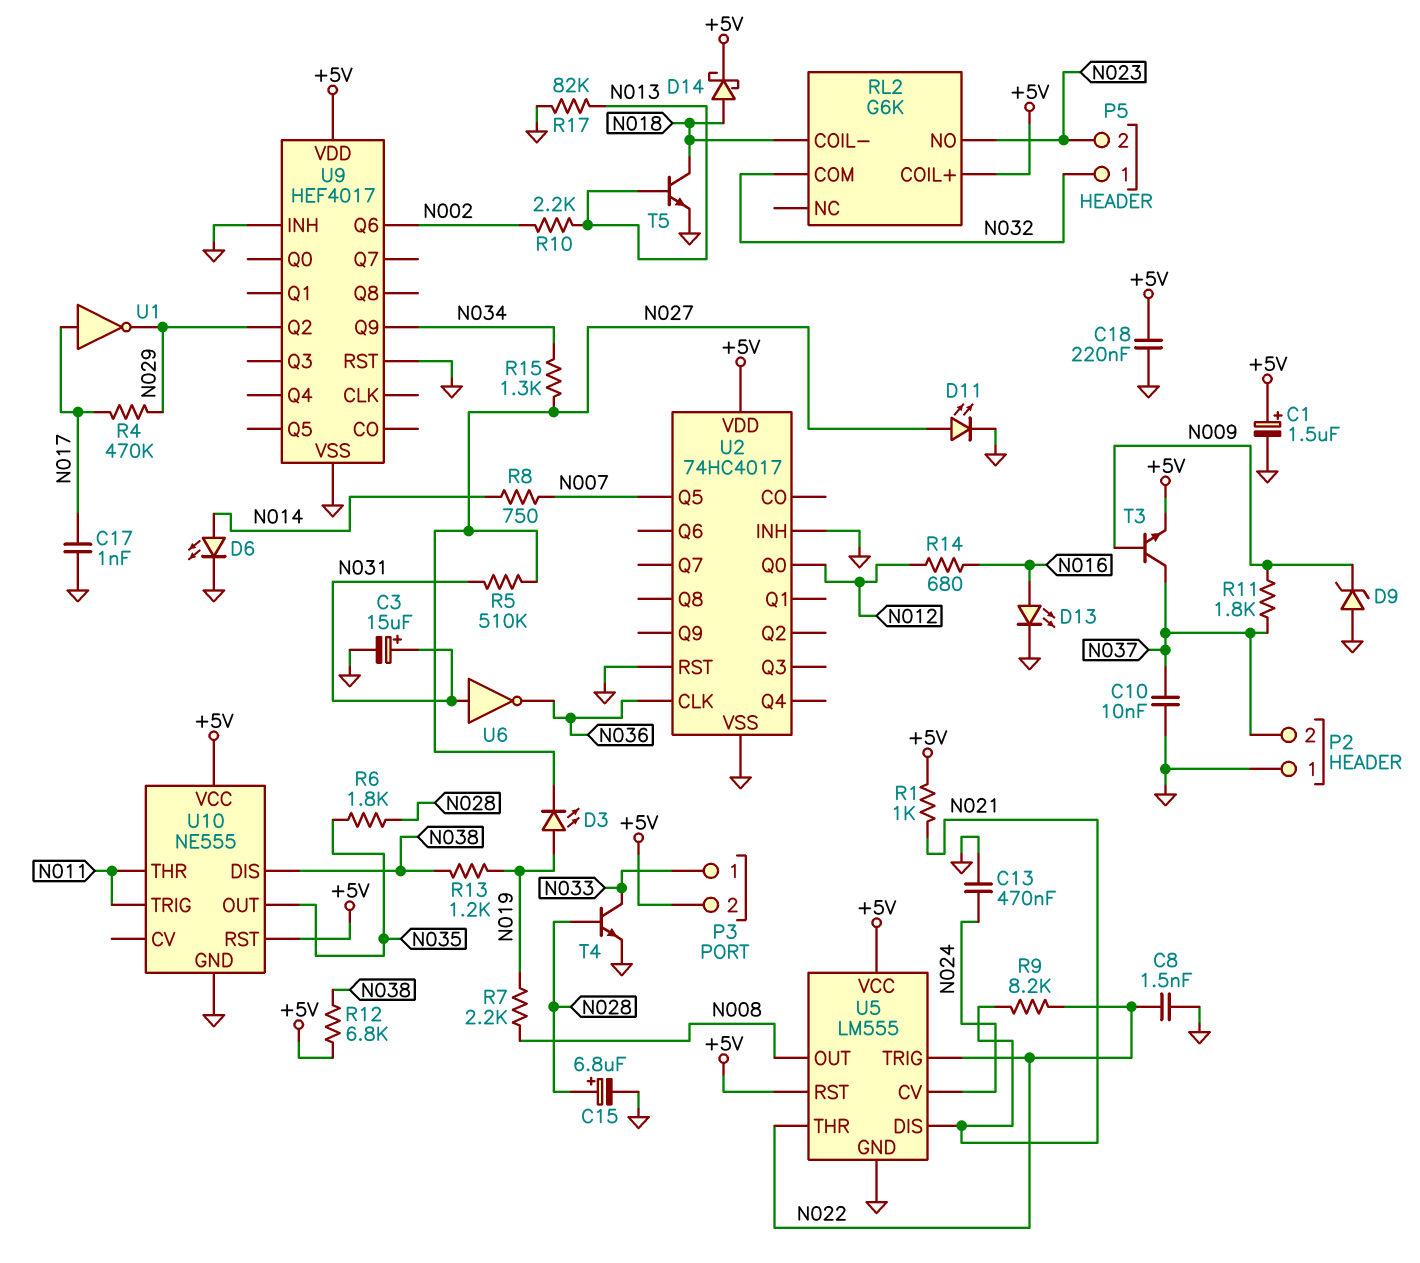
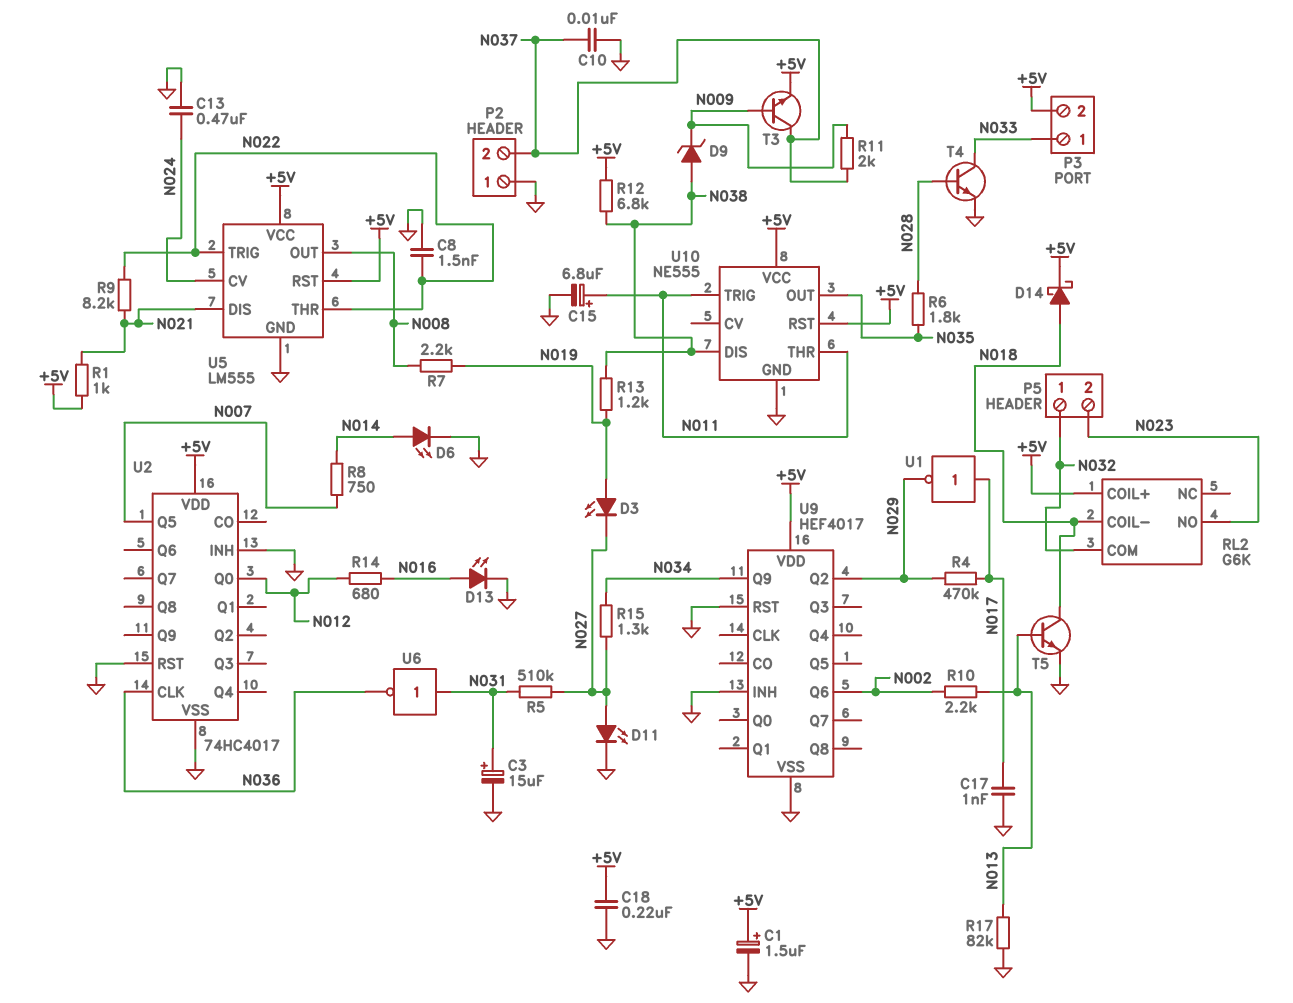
C15: 6.8uF (plus N028, minus GND) -> 6.8uF (plus N011, minus GND)
D9: zener (A GND, K N009) -> zener (A N038, K N009)
R11: 1.8k (N009, N037) -> 2k (N009, N037)

